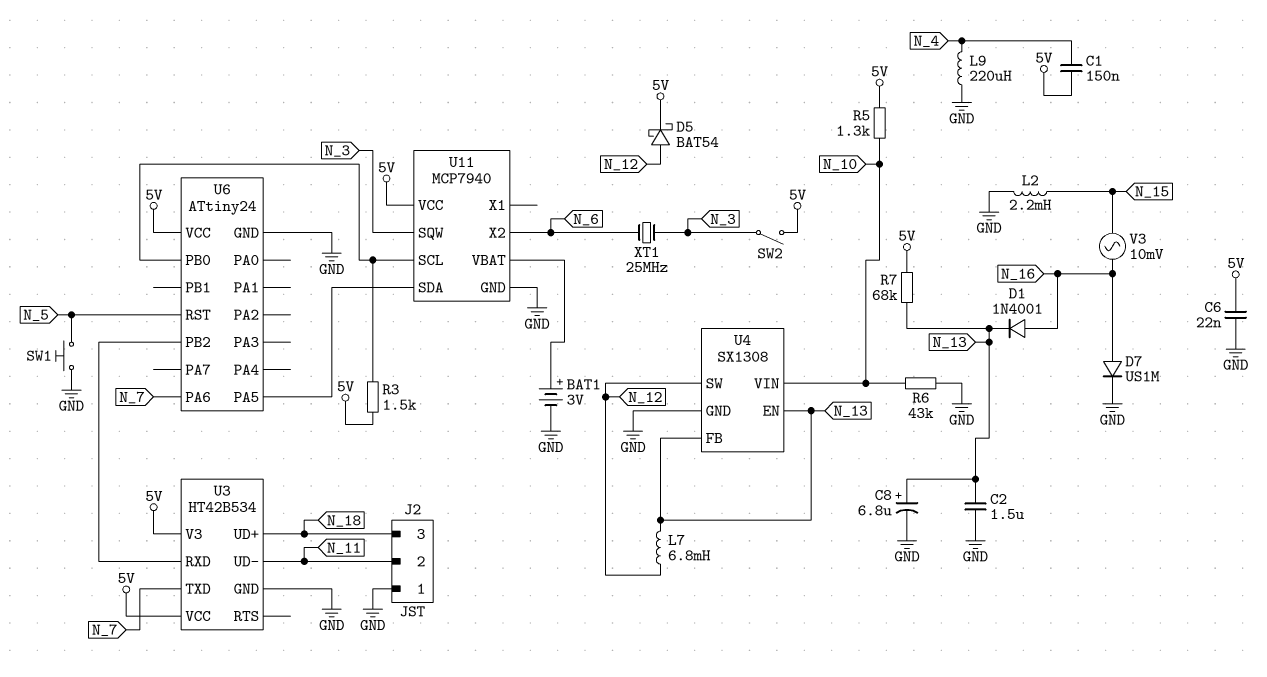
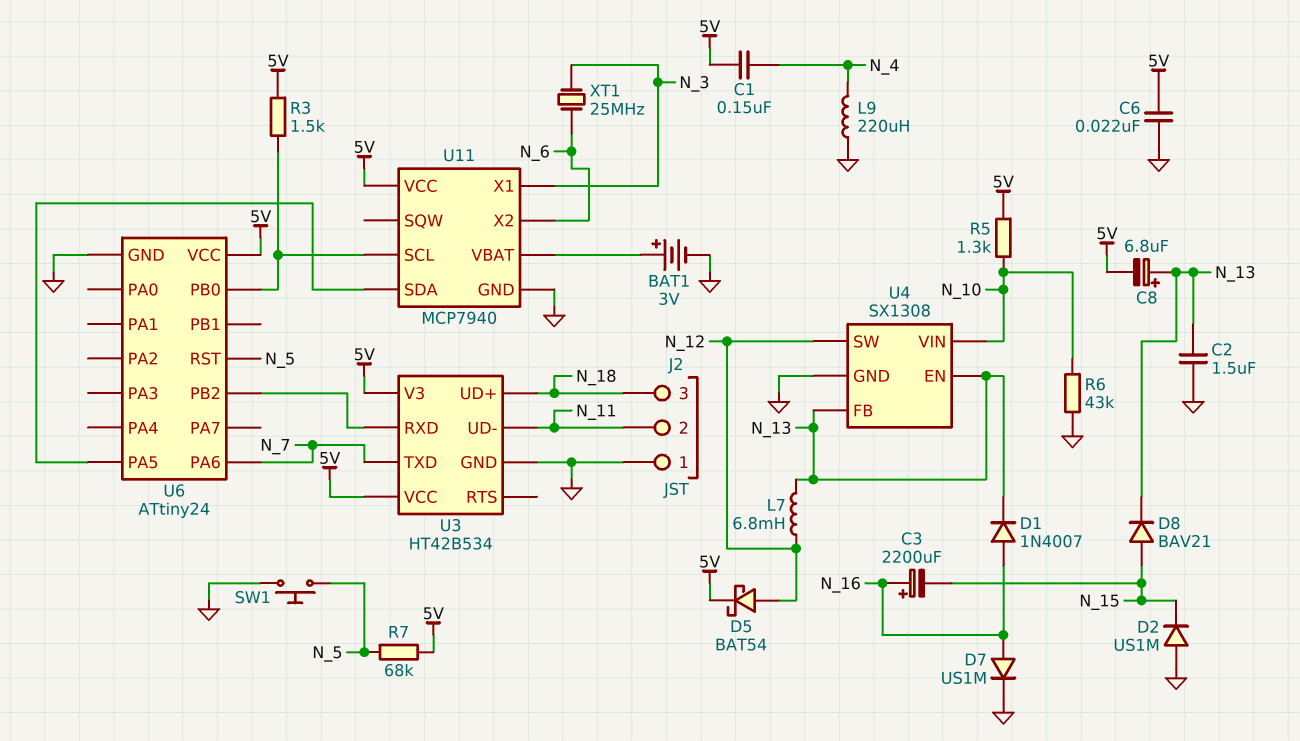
C3: none -> 2200uF (plus N_16, minus N_15)
C8: 6.8uF (plus N_13, minus GND) -> 6.8uF (plus N_13, minus 5V)
D1: diode 1N4001 (A N_16, K N_13) -> diode 1N4007 (A N_16, K N_13)
D2: none -> diode US1M (A GND, K N_15)
D8: none -> diode BAV21 (A N_15, K N_13)
L2: 2.2mH (GND, N_15) -> none
R7: 68k (5V, N_13) -> 68k (5V, N_5)
SW2: switch (5V, N_3) -> none
U11 pin SQW: N_3 -> none
U11 pin X1: none -> N_3
V3: AC 10mV (N_15, N_16) -> none

